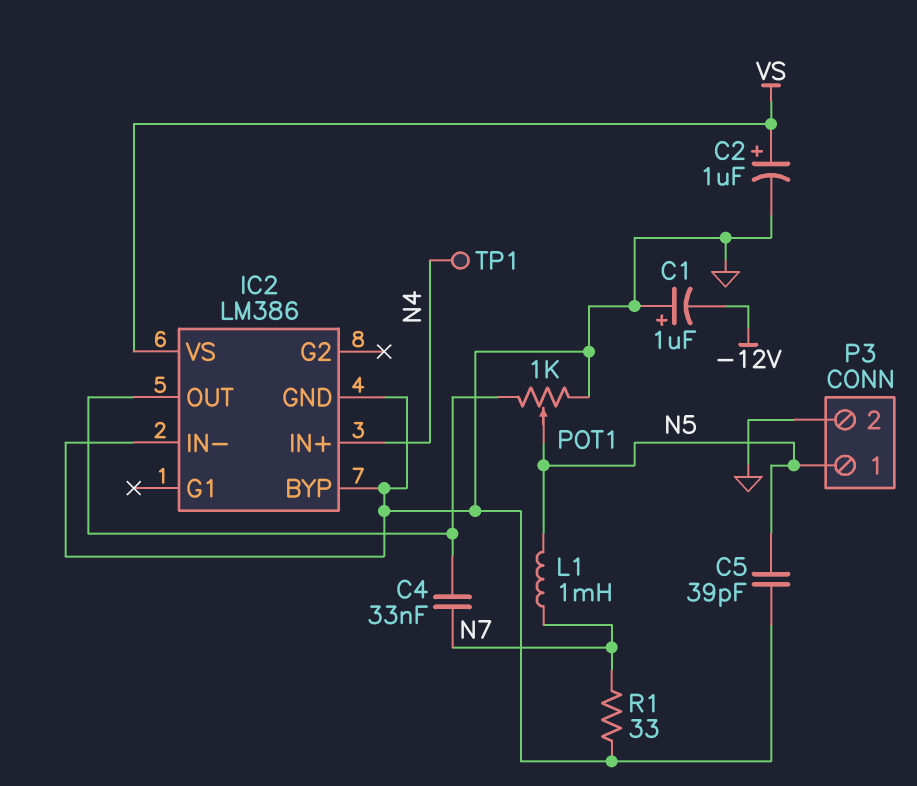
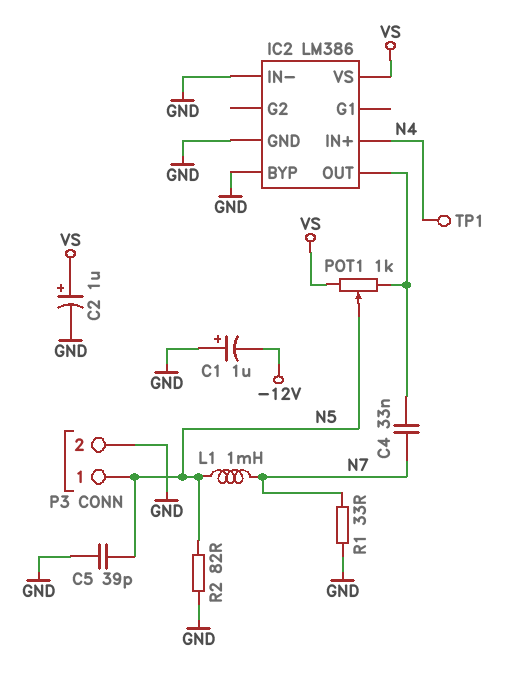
POT1: 1k (GND, IC2/OUT, wiper N5) -> 1k (IC2/OUT, VS, wiper N5)
R2: none -> 82 (GND, N5)

